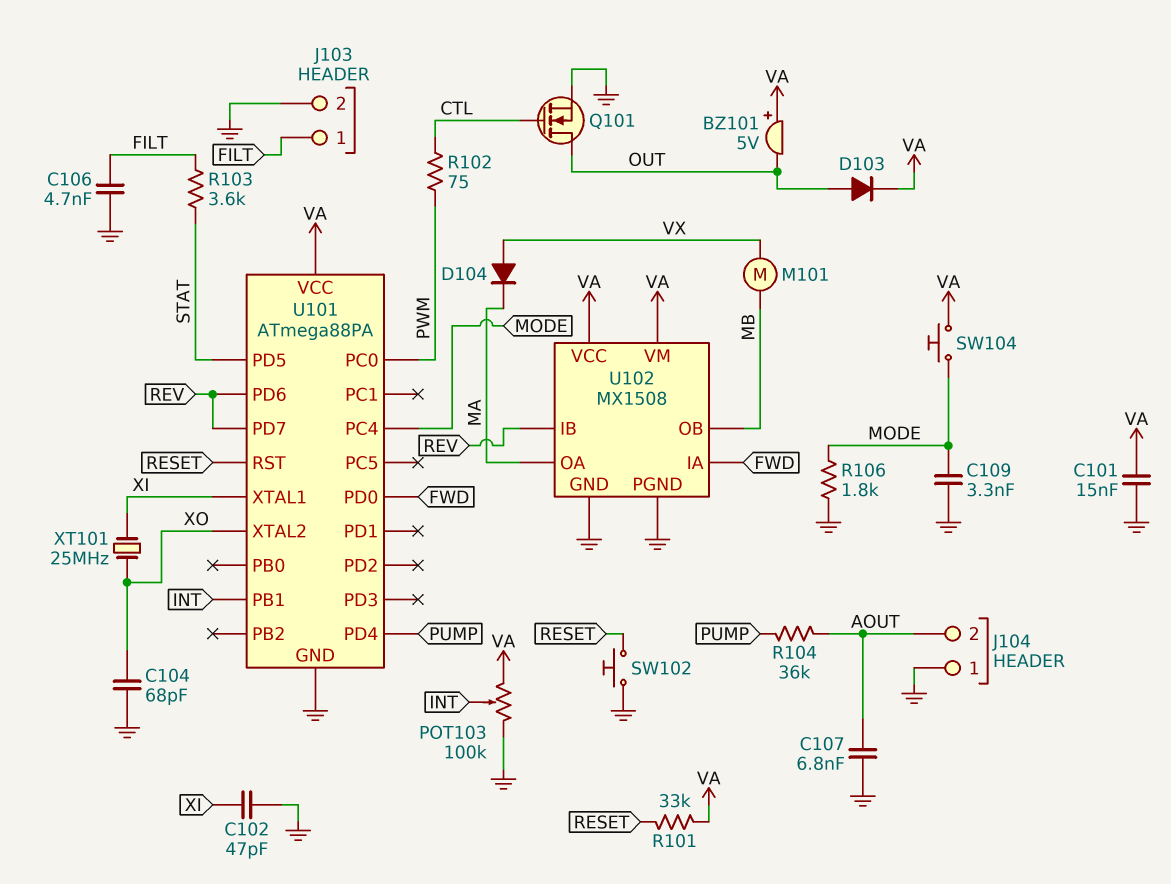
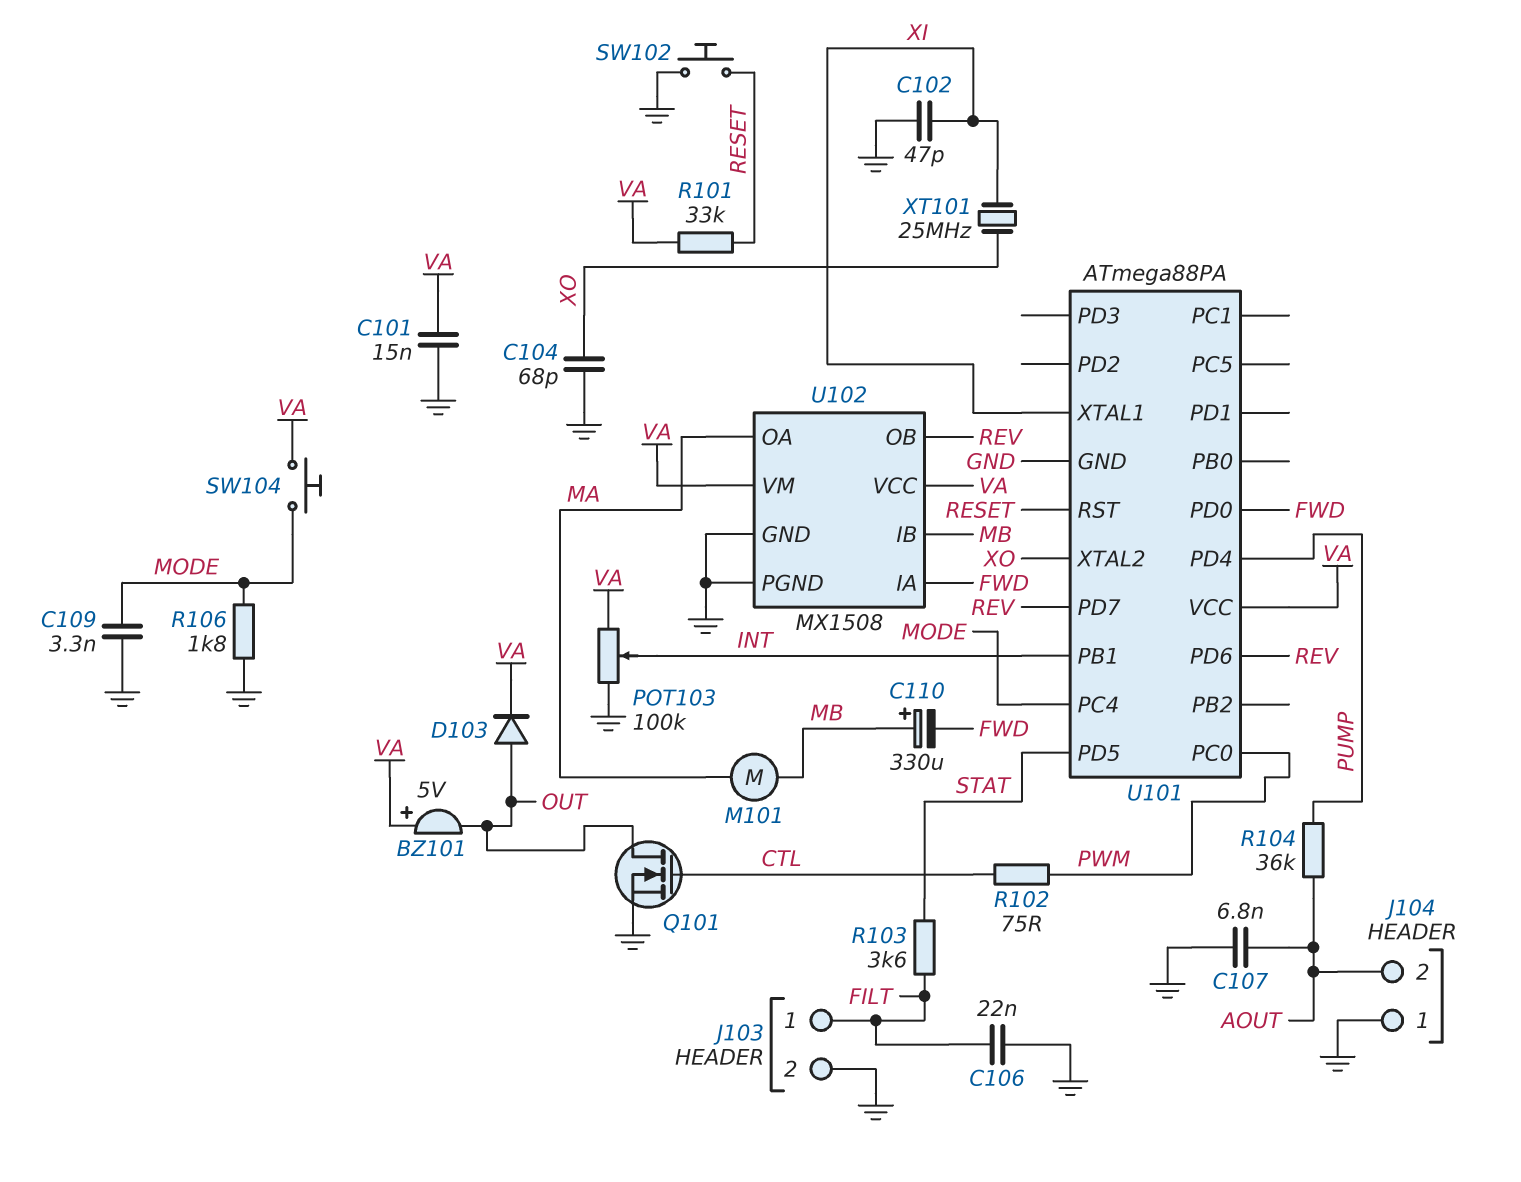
C106: 4.7nF (FILT, GND) -> 22nF (FILT, GND)
C110: none -> 330uF (plus MB, minus FWD)
D104: diode (A VX, K MA) -> none
M101: motor (MB, VX) -> motor (MA, MB)
U102 pin IB: REV -> MB
U102 pin OB: MB -> REV

